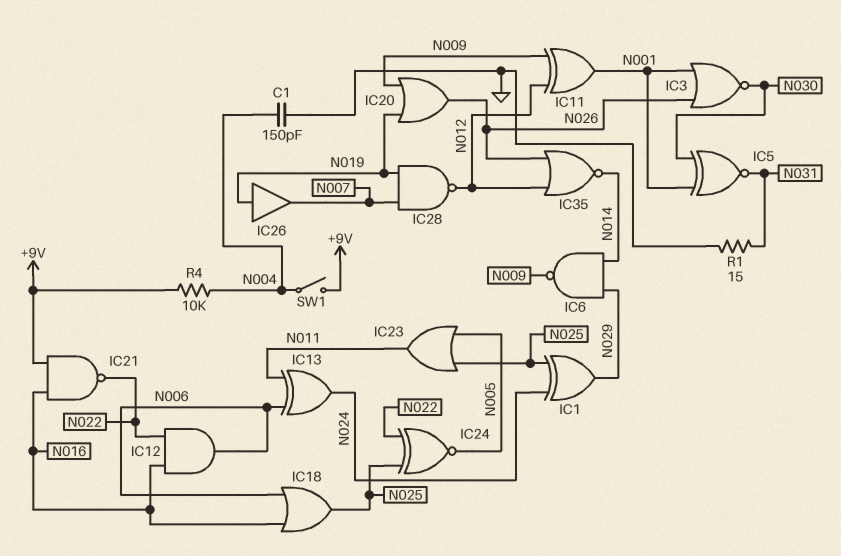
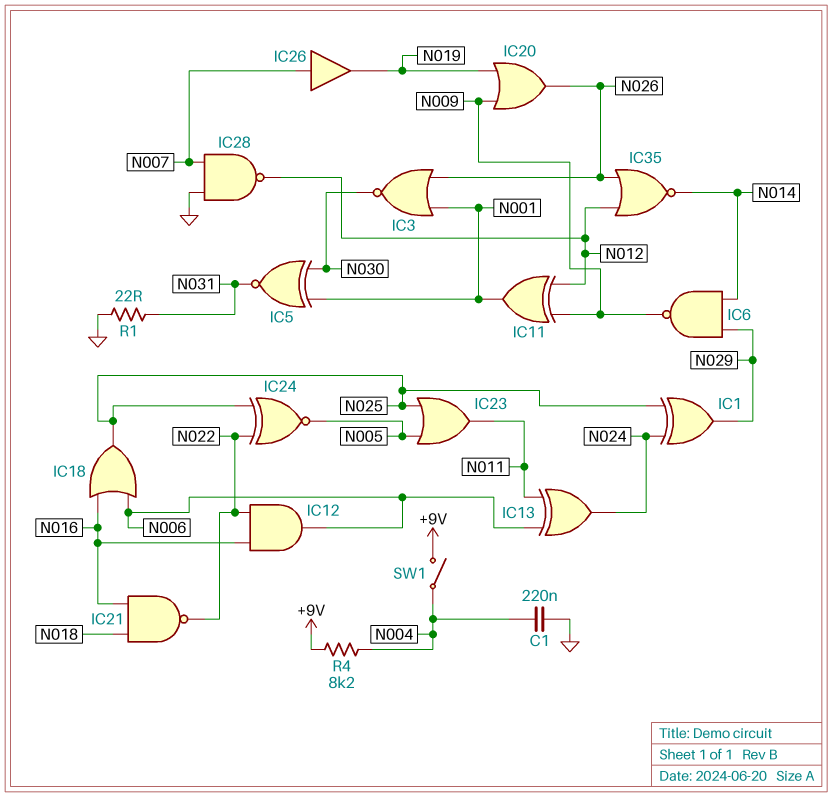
C1: 150pF (GND, N004) -> 220nF (GND, N004)
IC21: NAND (in +9V, in N016, out N022) -> NAND (in N016, in N018, out N022)
IC26: buffer (in N019, out N007) -> buffer (in N007, out N019)
IC28: NAND (in N007, in N019, out N012) -> NAND (in GND, in N007, out N012)
R1: 15 (GND, N031) -> 22 (GND, N031)
R4: 10k (+9V, N004) -> 8.2k (+9V, N004)

